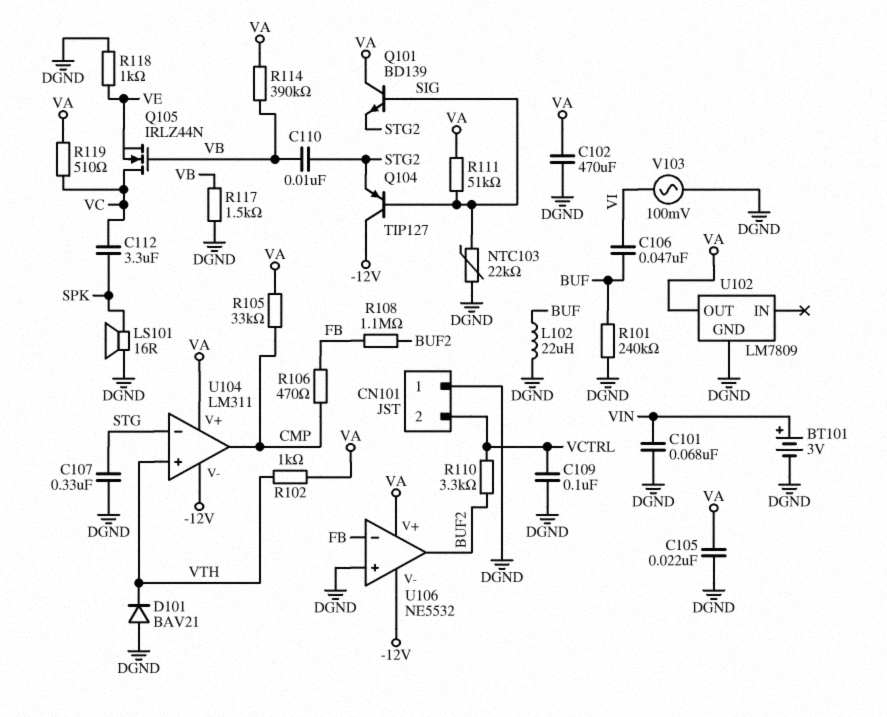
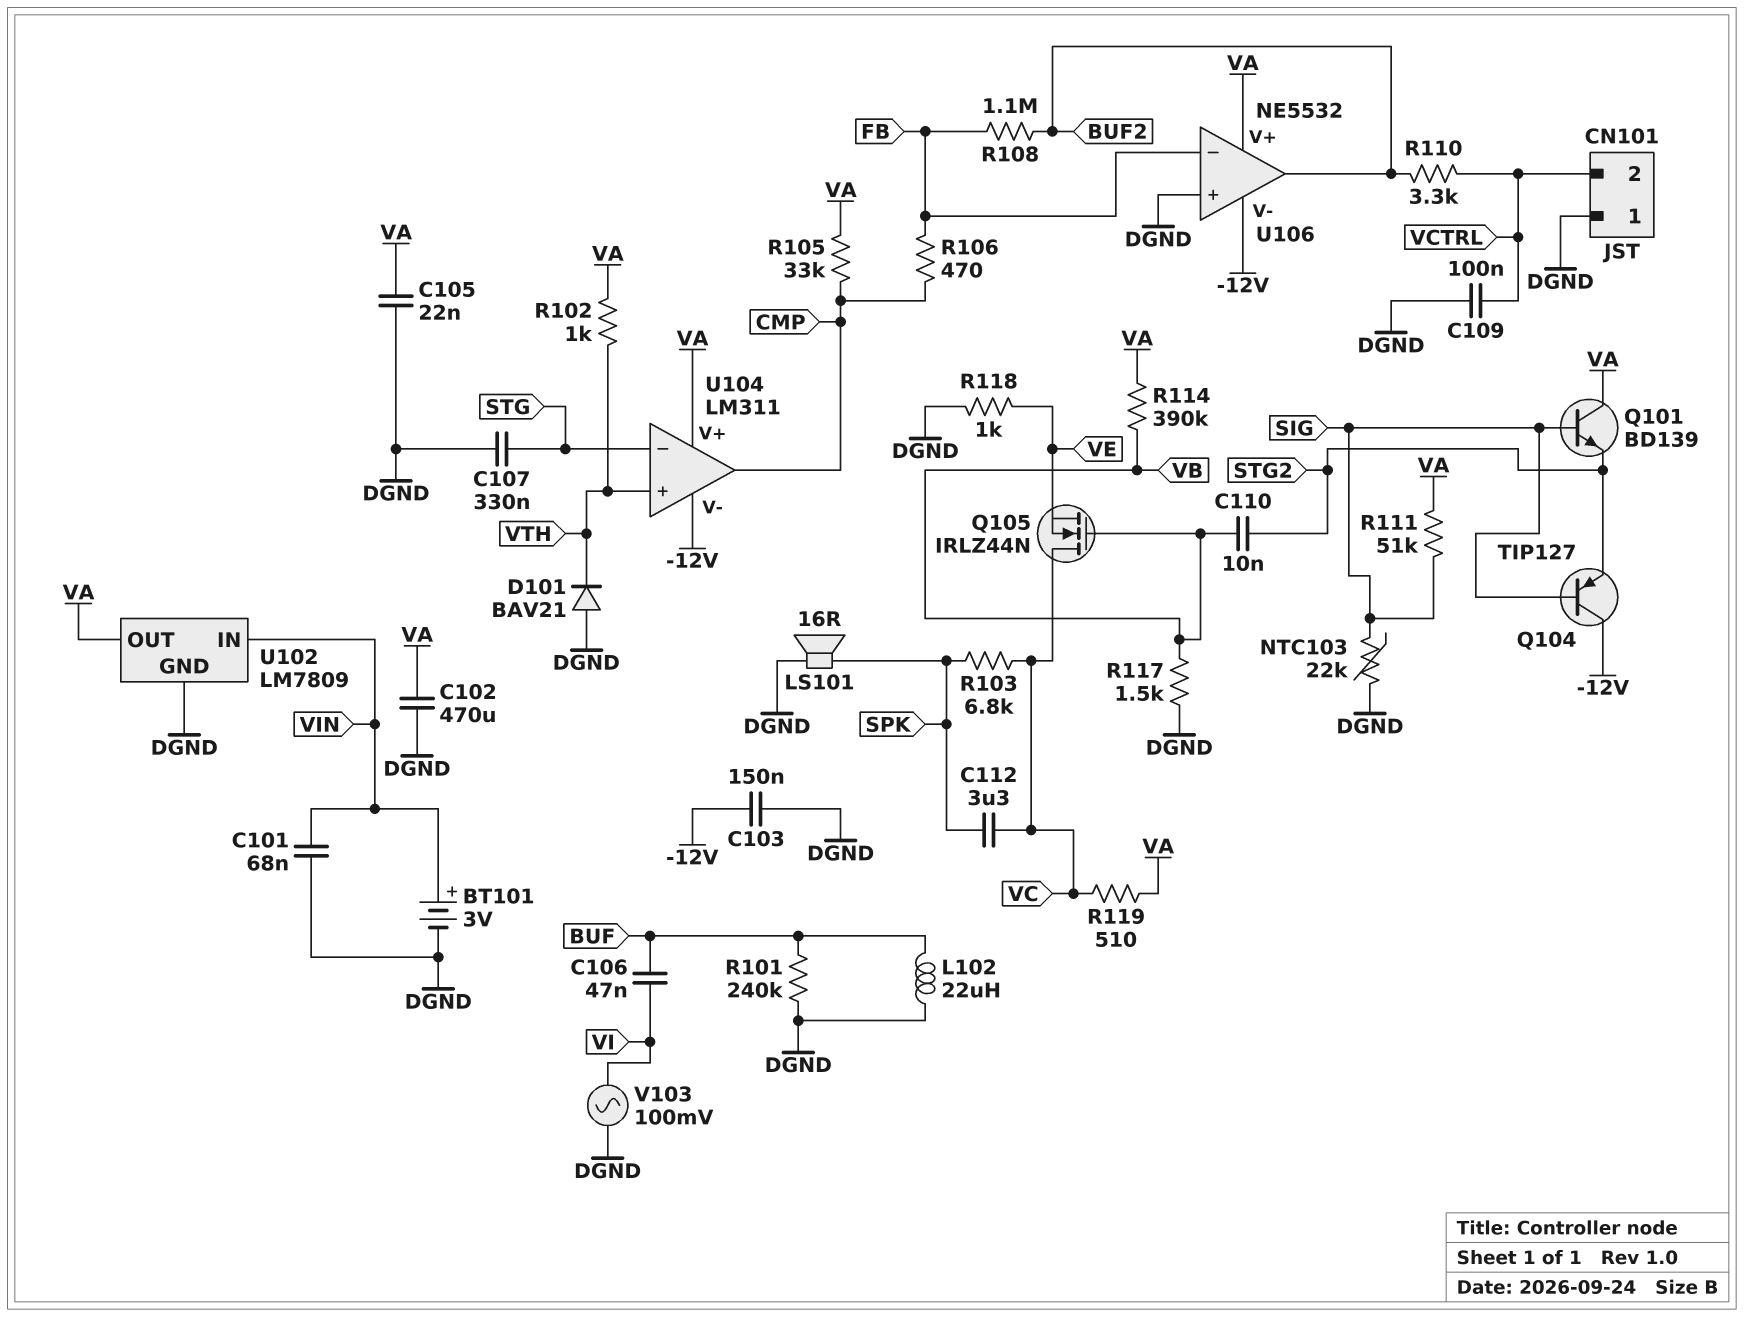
C103: none -> 150nF (-12V, DGND)
R103: none -> 6.8k (SPK, VC)
U102 pin IN: none -> VIN

